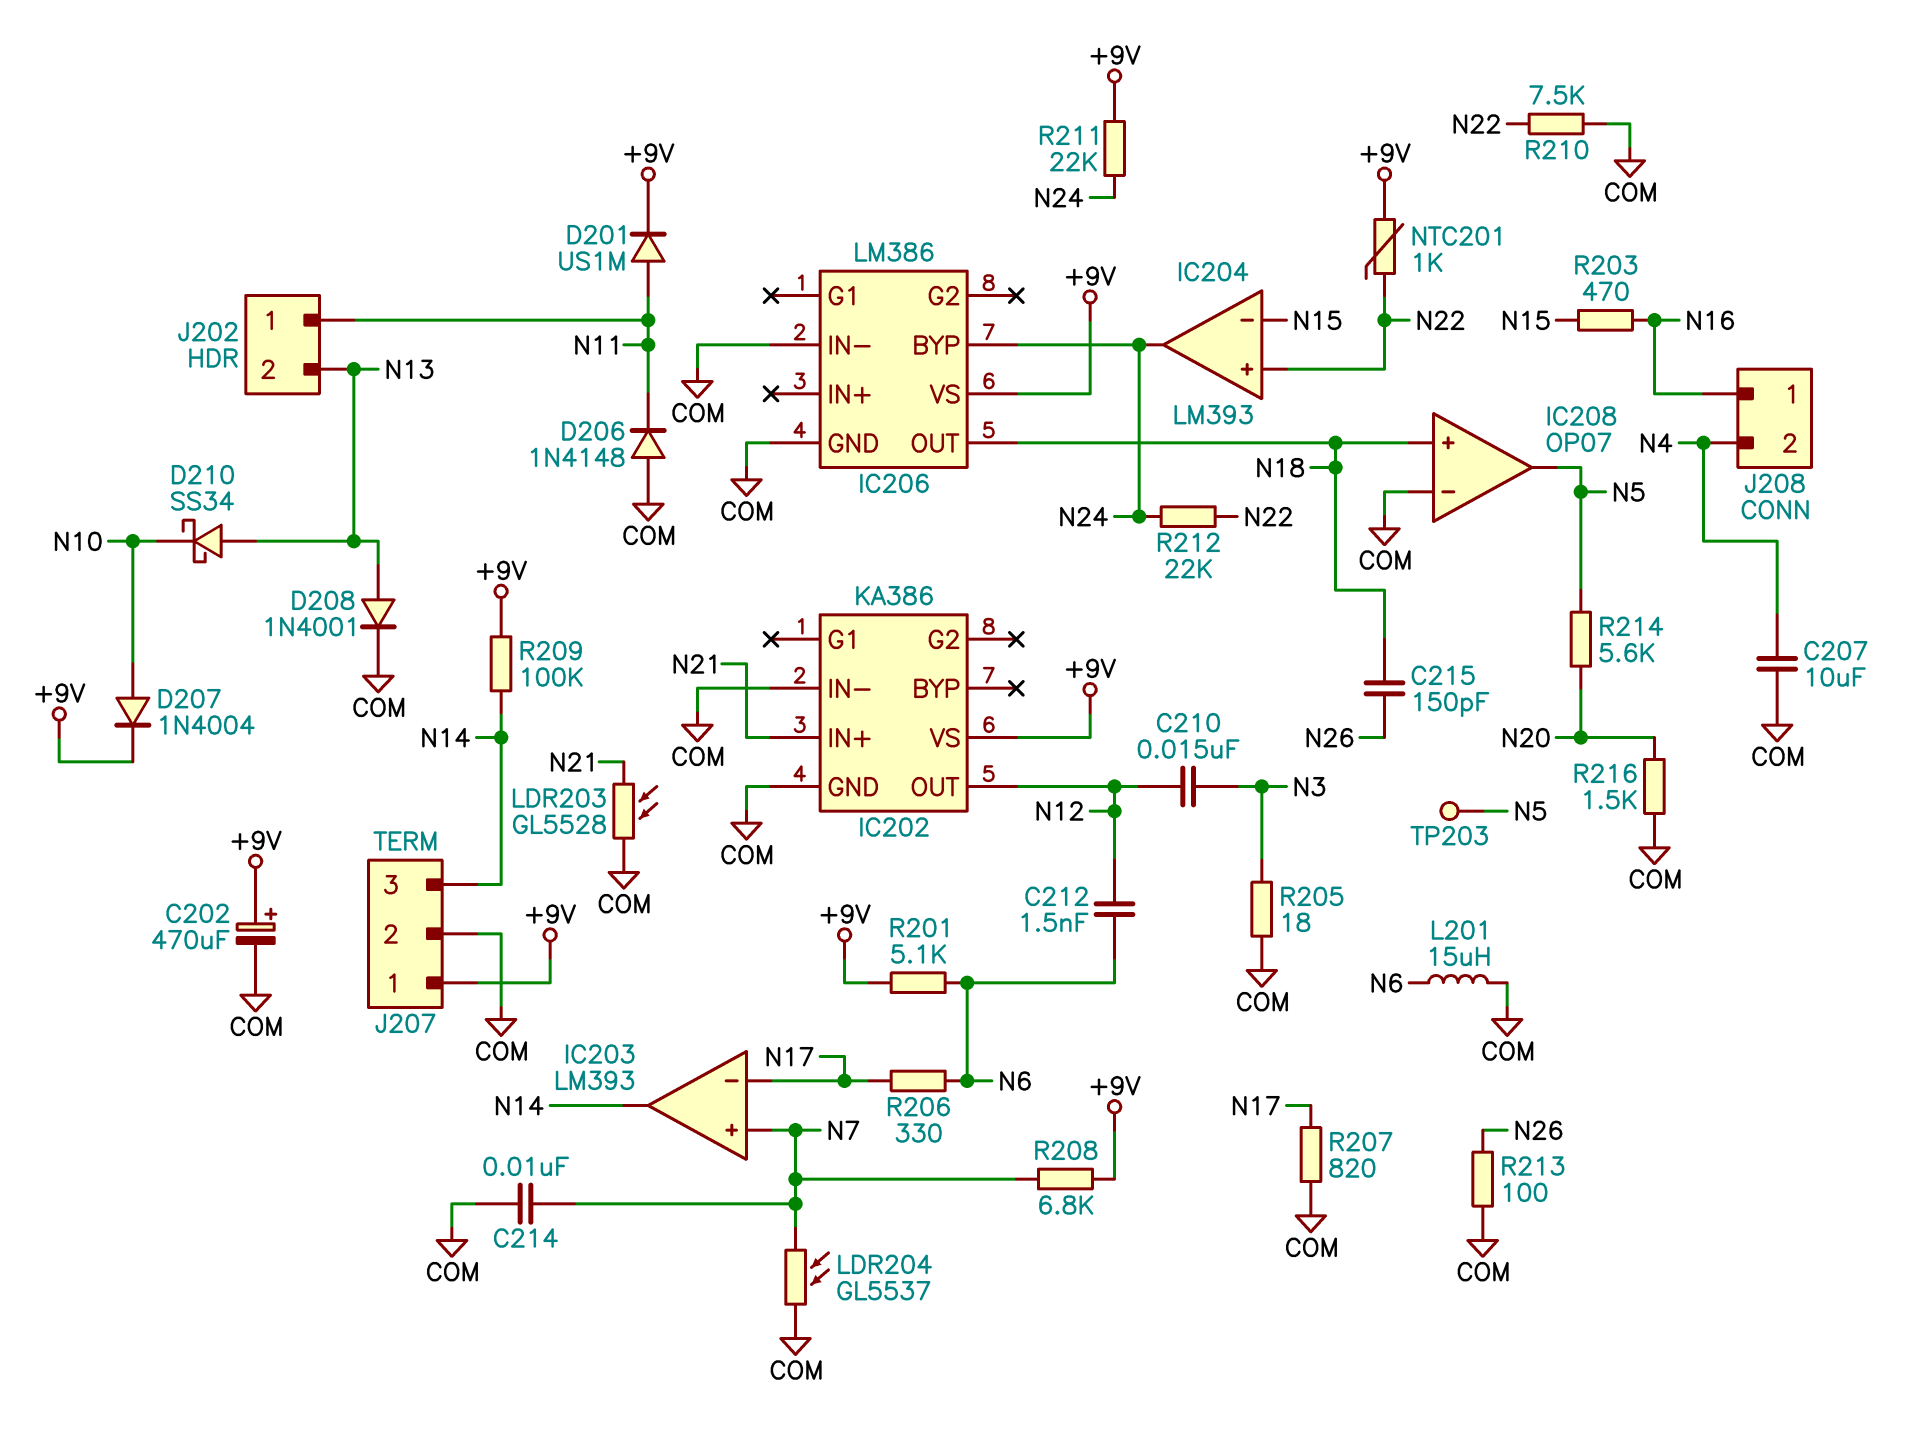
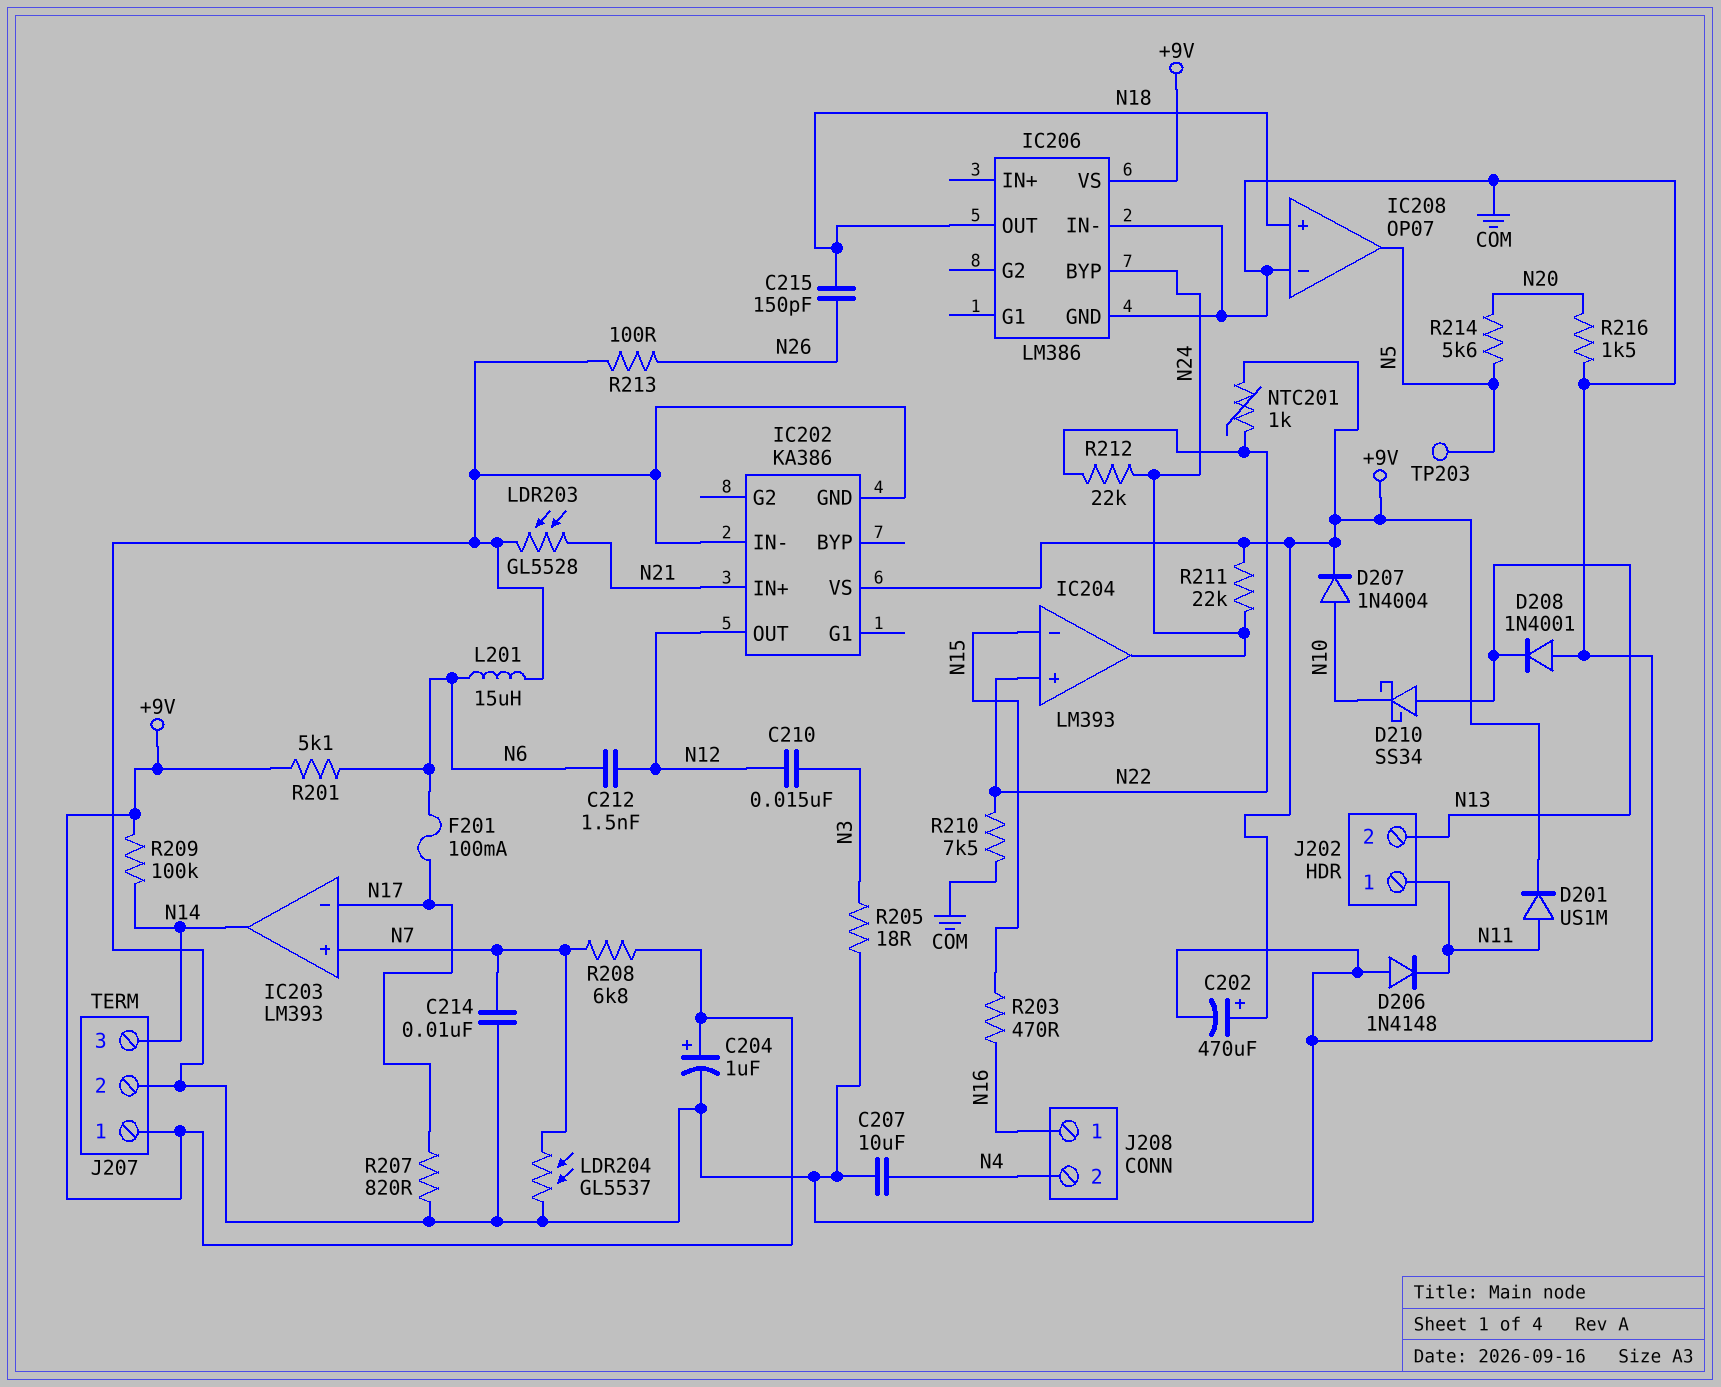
C204: none -> 1uF (plus +9V, minus COM)
D208: diode 1N4001 (A N13, K COM) -> diode 1N4001 (A COM, K N13)
F201: none -> 100mA (N6, N17)
R206: 330 (N6, N17) -> none

